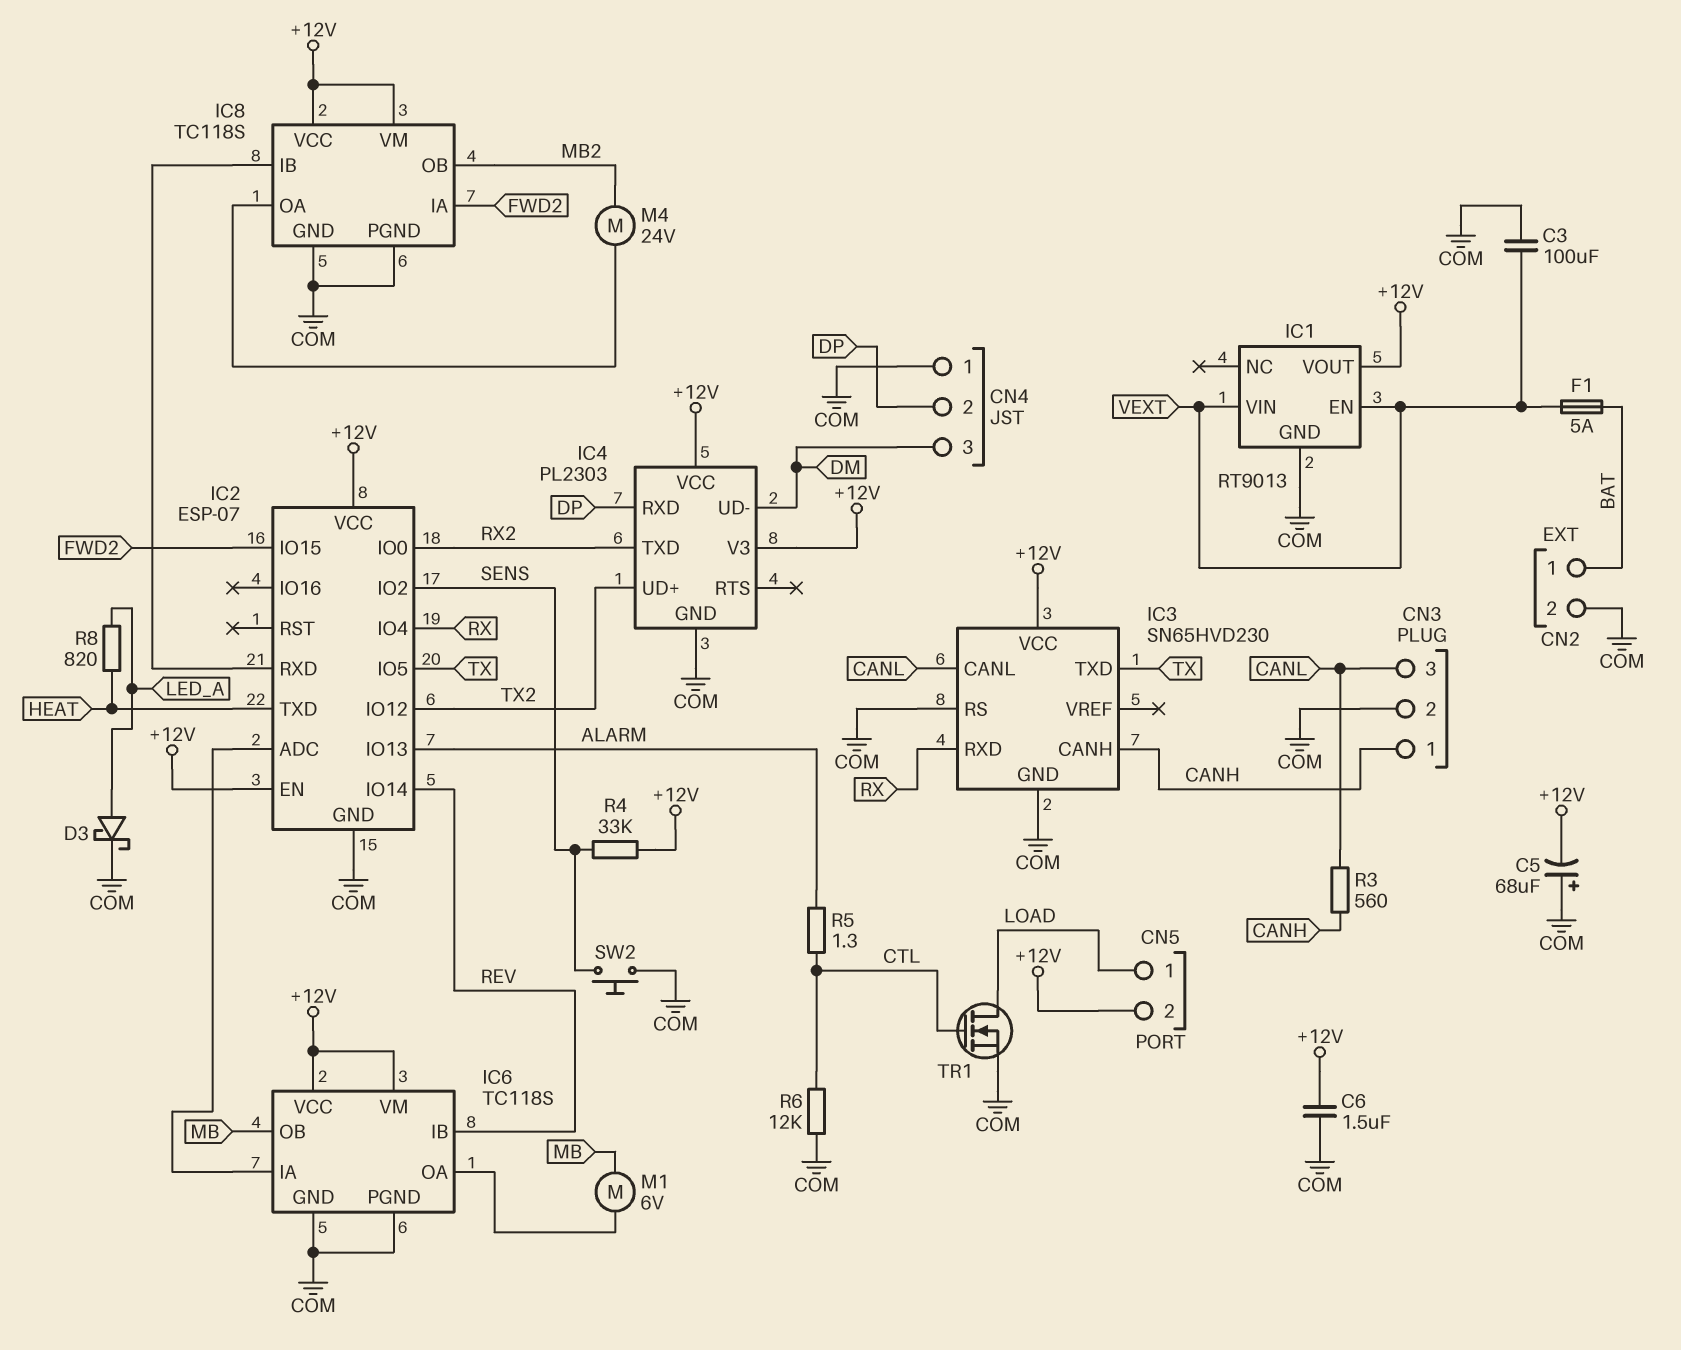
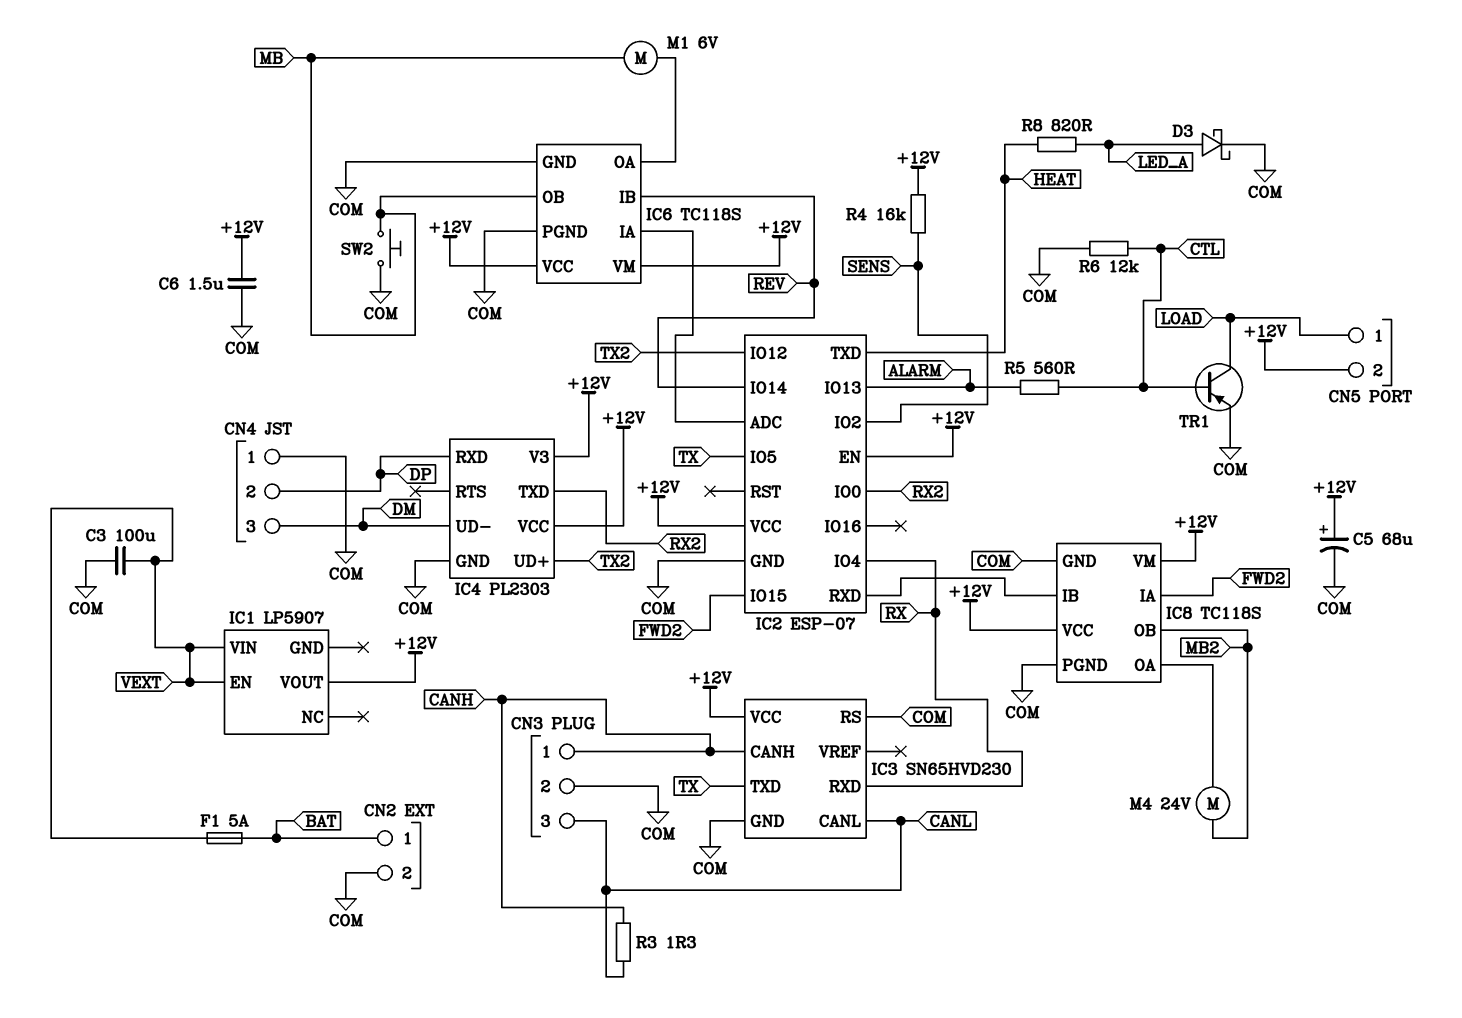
C5: 68uF (plus COM, minus +12V) -> 68uF (plus +12V, minus COM)
IC1: RT9013 -> LP5907
IC1 pin GND: COM -> none
R3: 560 (CANH, CANL) -> 1.3 (CANH, CANL)
R4: 33k (+12V, SENS) -> 16k (+12V, SENS)
R5: 1.3 (ALARM, CTL) -> 560 (ALARM, CTL)
SW2: button (COM, SENS) -> button (COM, MB)
TR1: NMOS (G CTL, D LOAD, S COM) -> PNP (B CTL, C LOAD, E COM)

